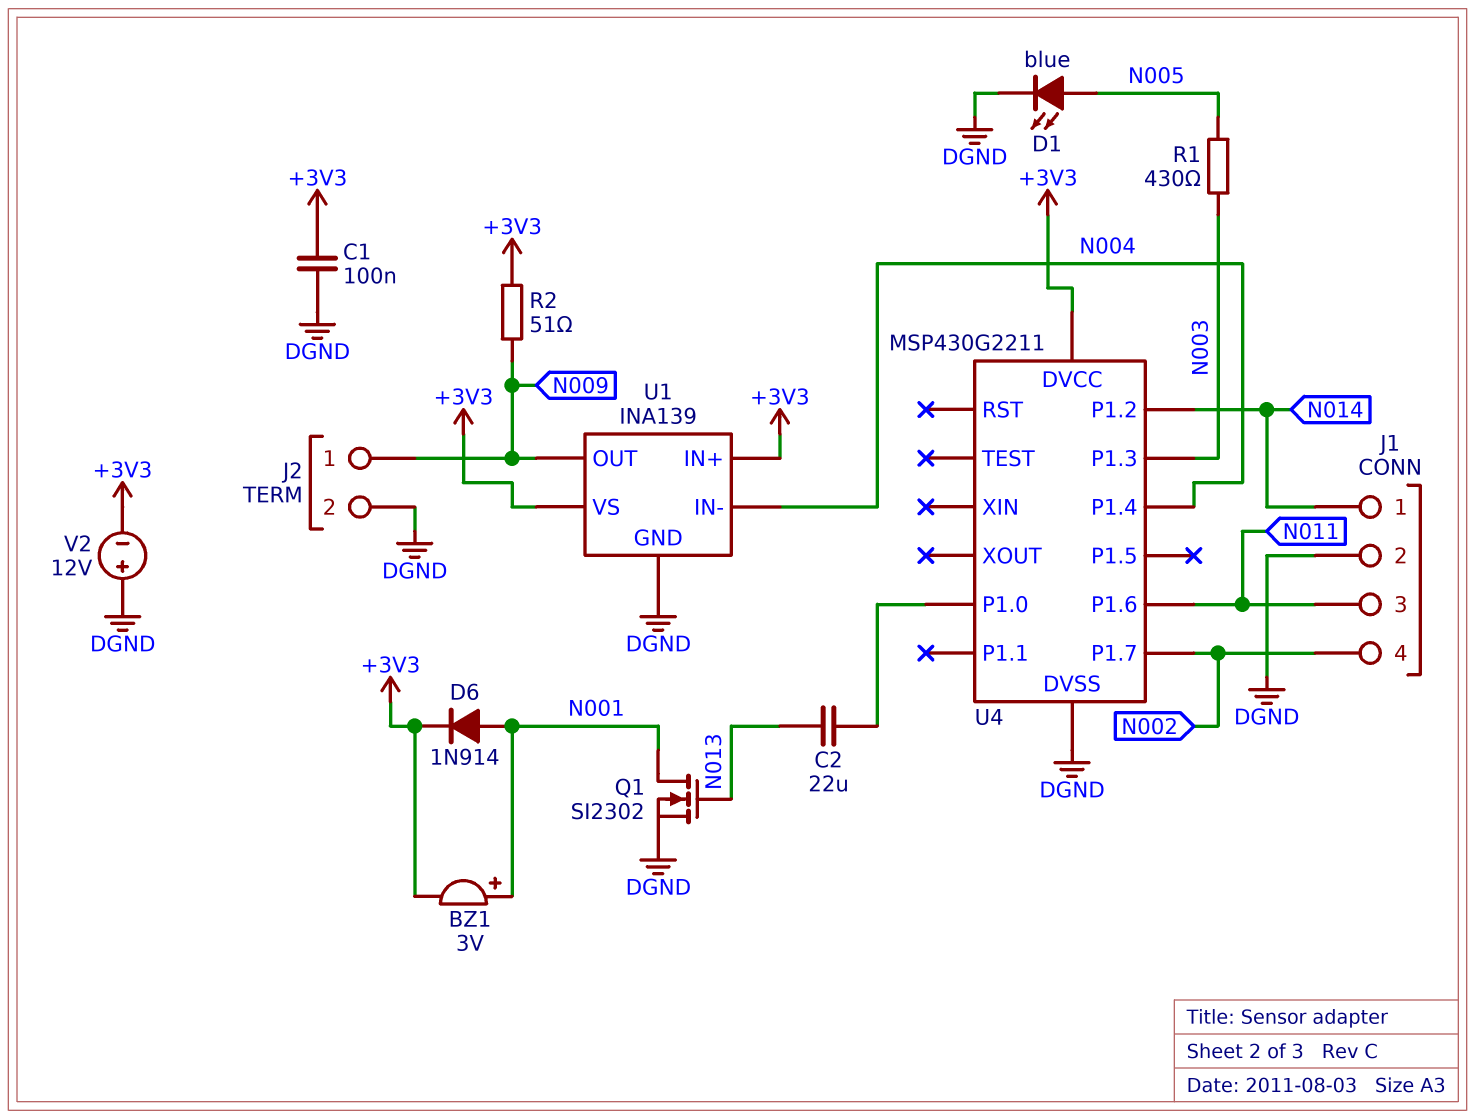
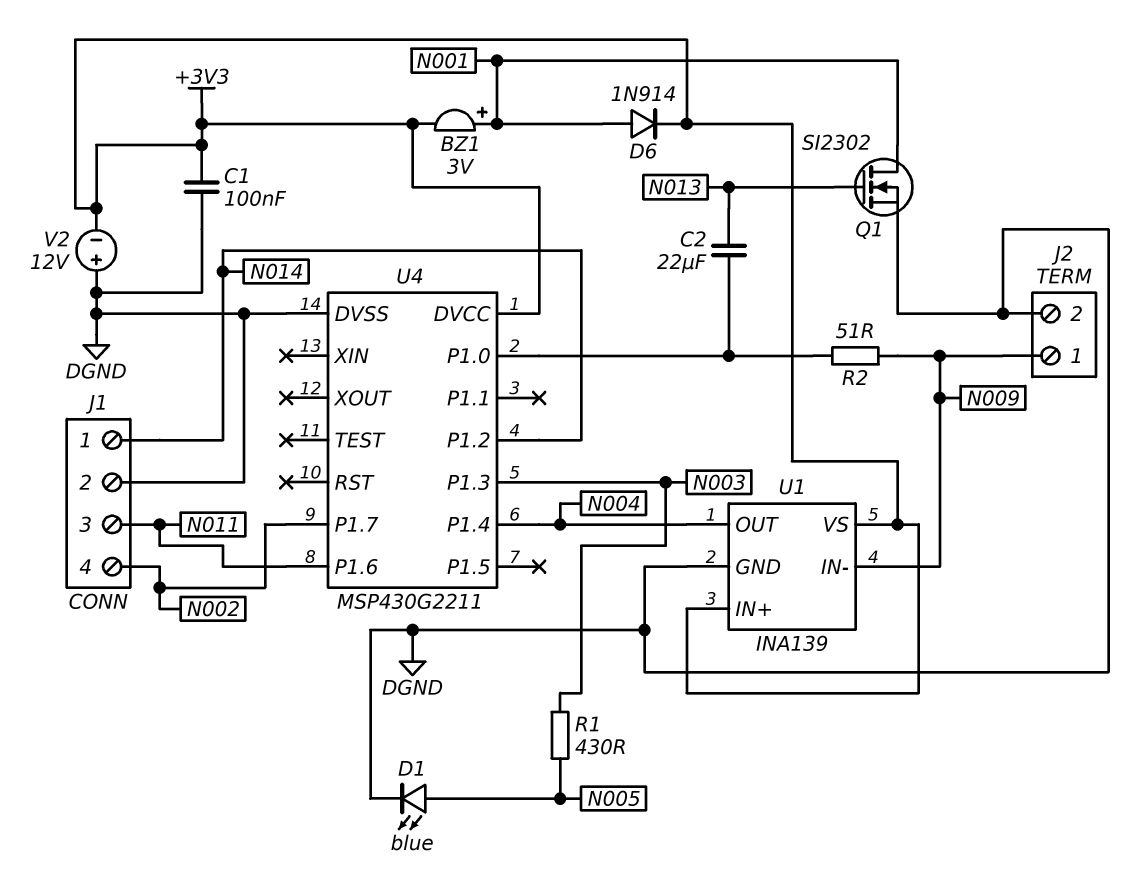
R2: 51 (+3V3, N009) -> 51 (N009, U4/P1.0)
U1 pin IN-: N004 -> N009
U1 pin OUT: N009 -> N004

